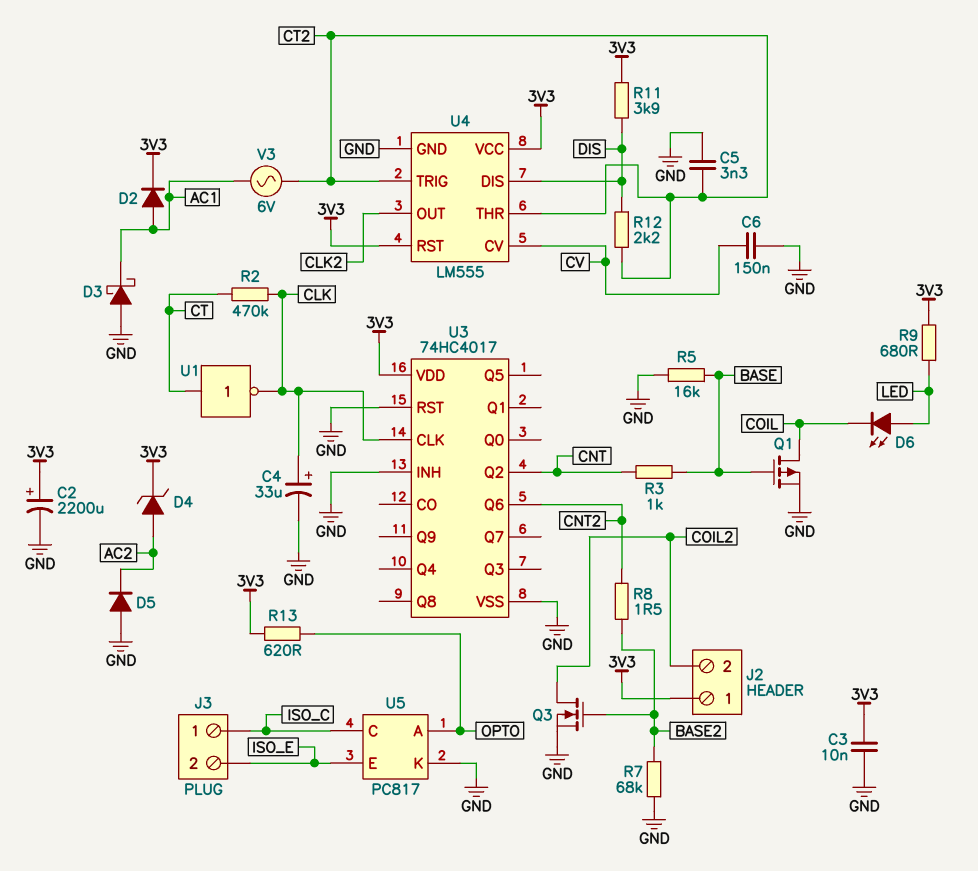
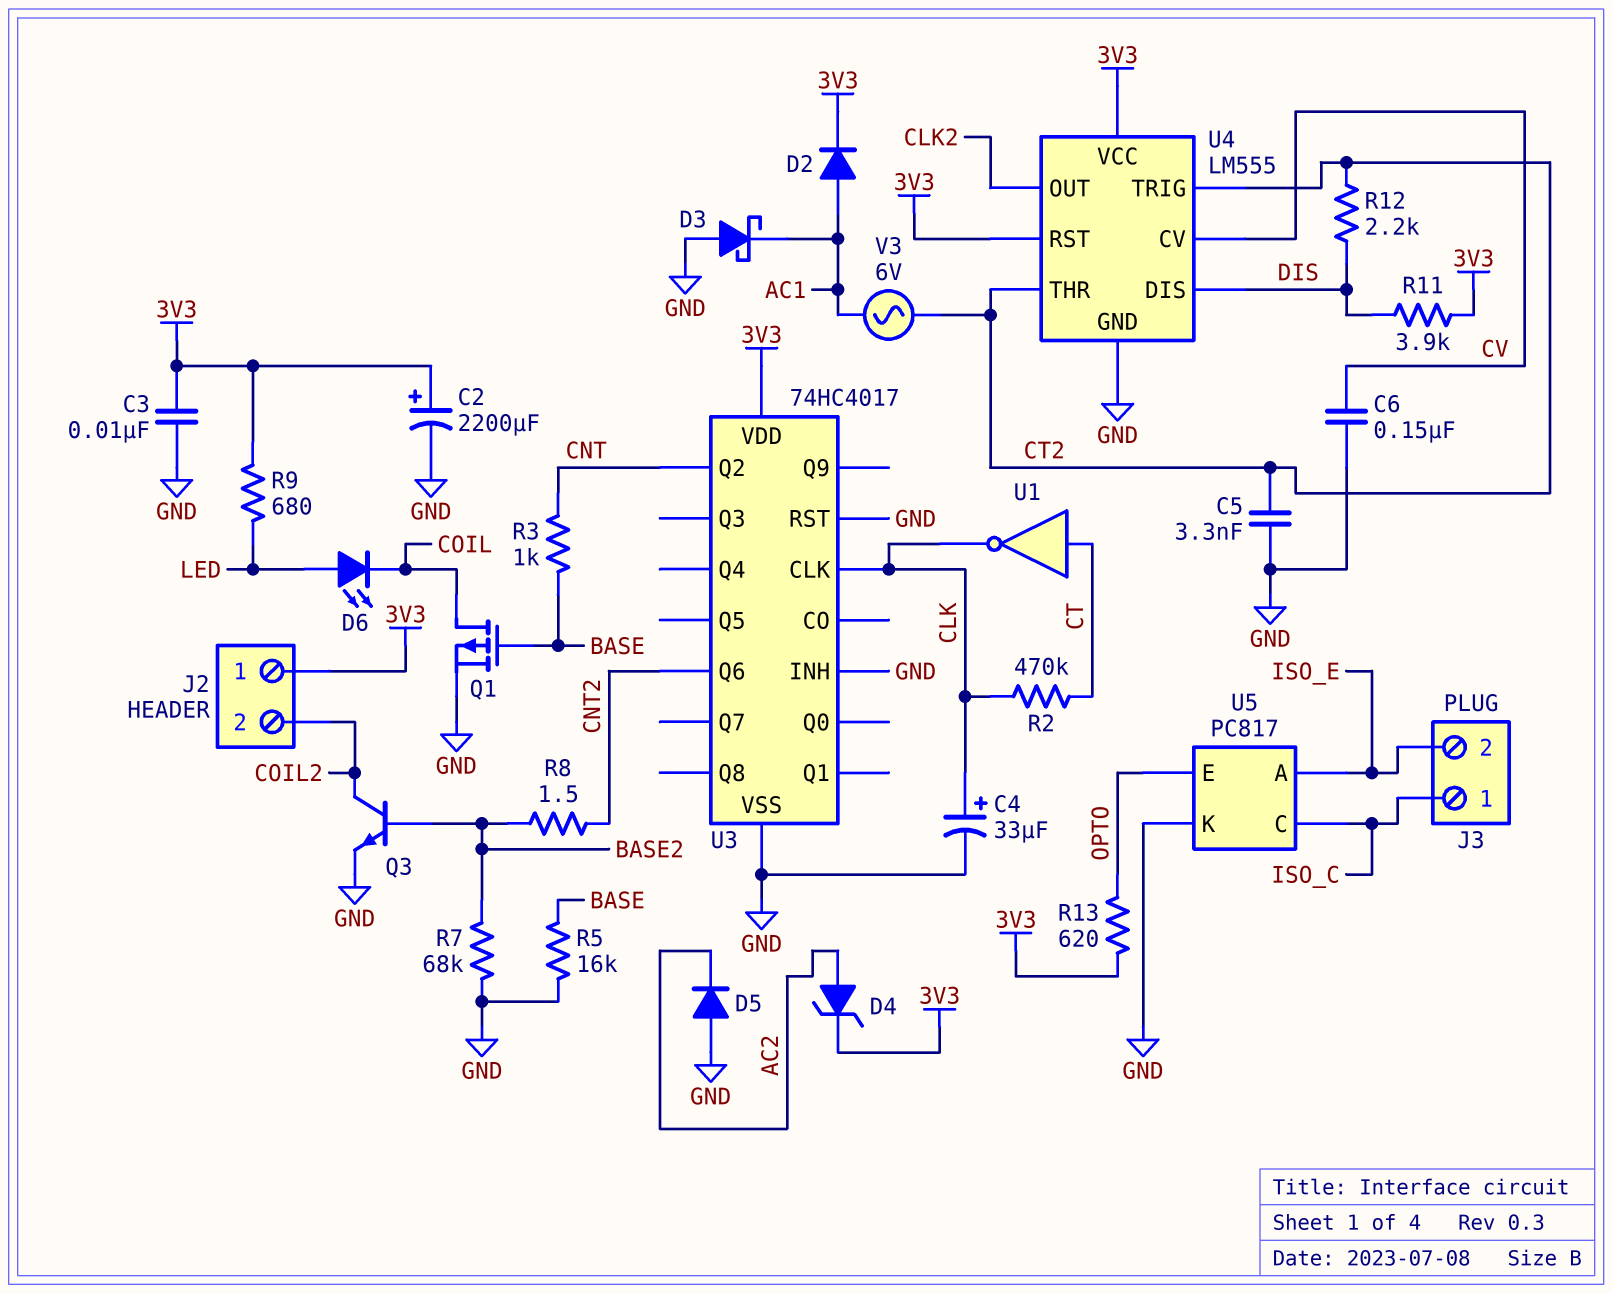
Q3: NMOS (G BASE2, D COIL2, S GND) -> NPN (B BASE2, C COIL2, E GND)
U5 pin A: OPTO -> ISO_E
U5 pin E: ISO_E -> OPTO

